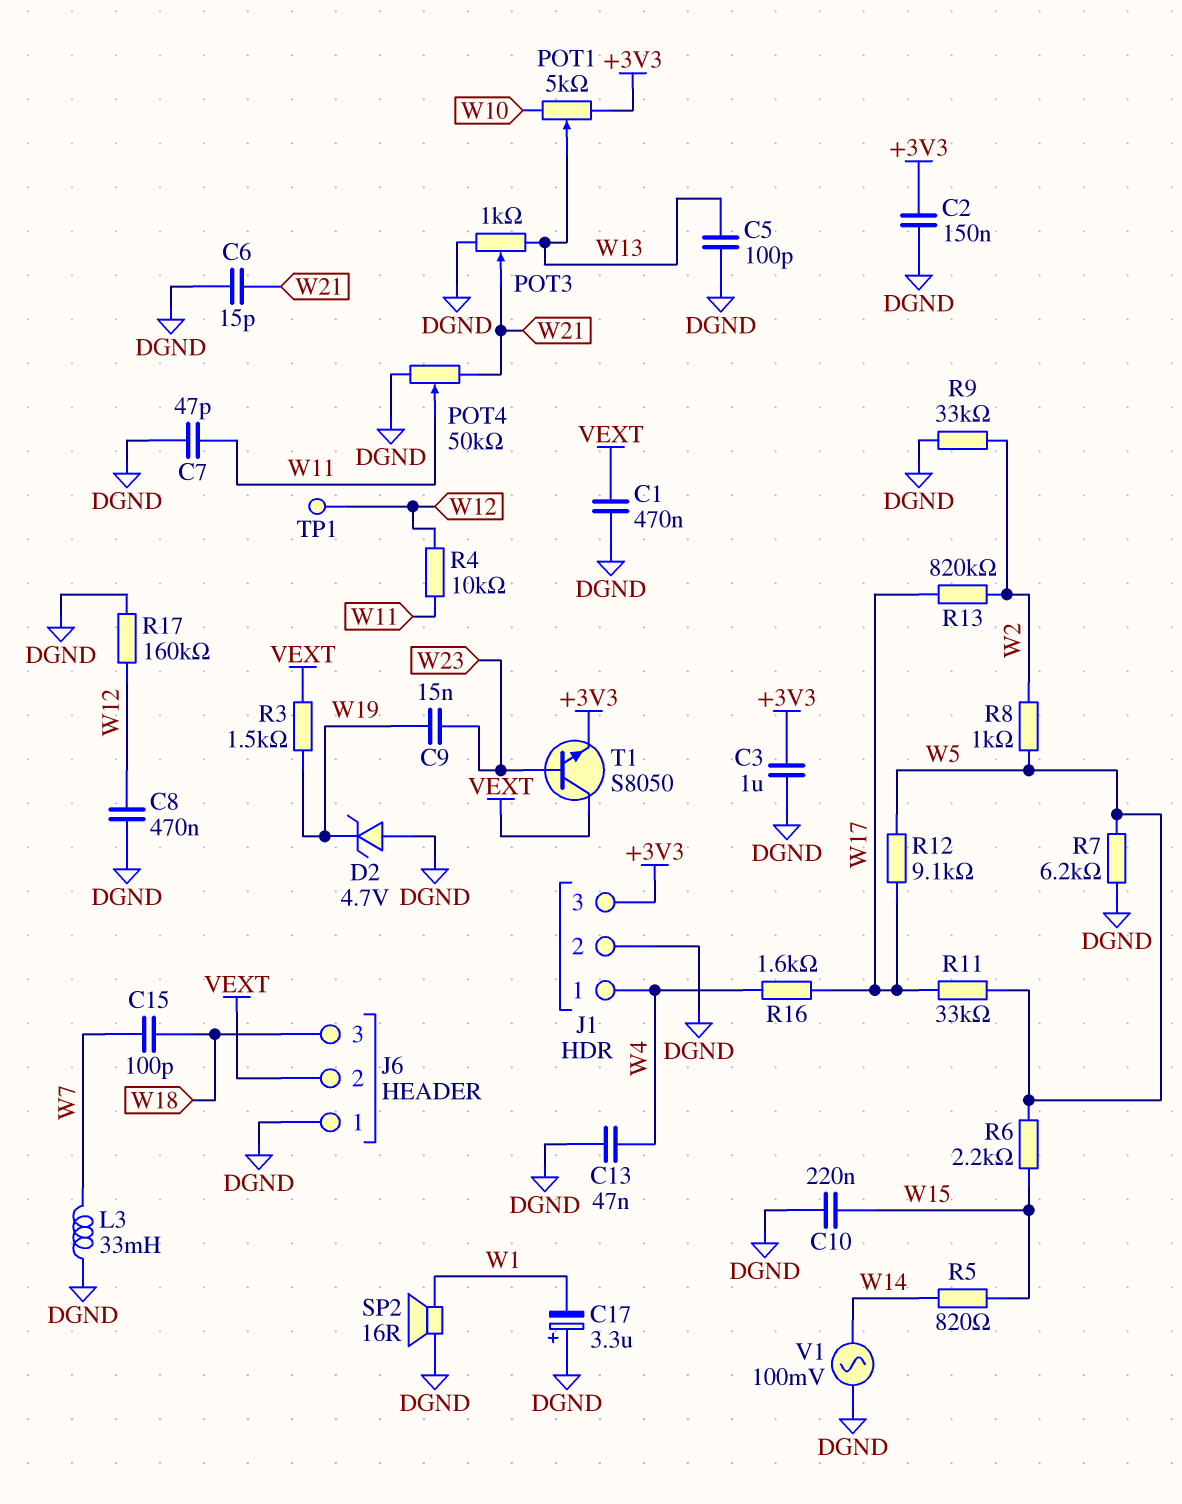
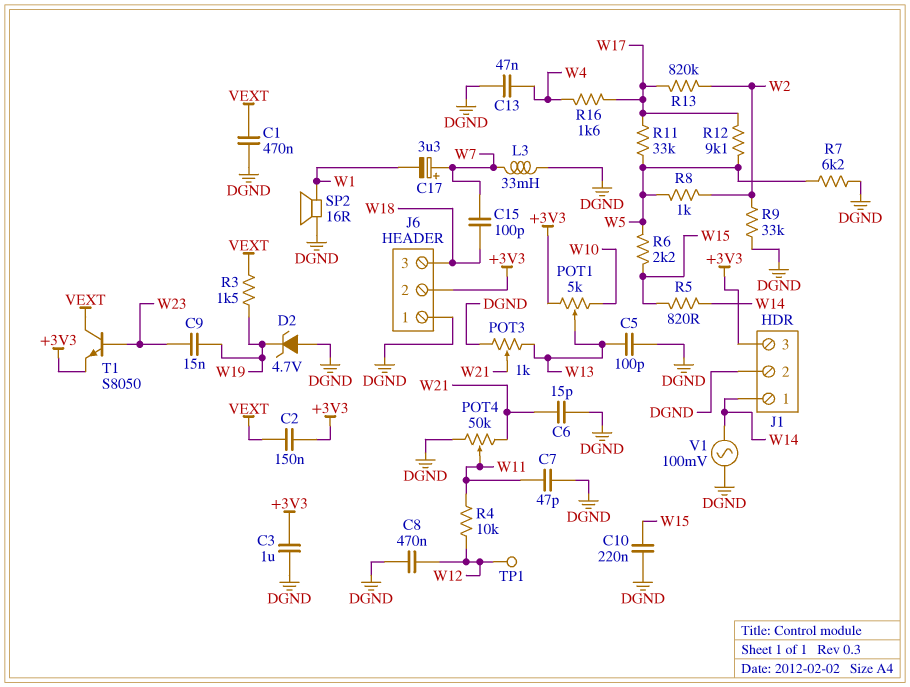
C2: 150nF (+3V3, DGND) -> 150nF (+3V3, VEXT)
C17: 3.3uF (plus DGND, minus W1) -> 3.3uF (plus W7, minus W1)
J1 pin 1: W4 -> W14
J6 pin 2: VEXT -> +3V3
R17: 160k (DGND, W12) -> none

